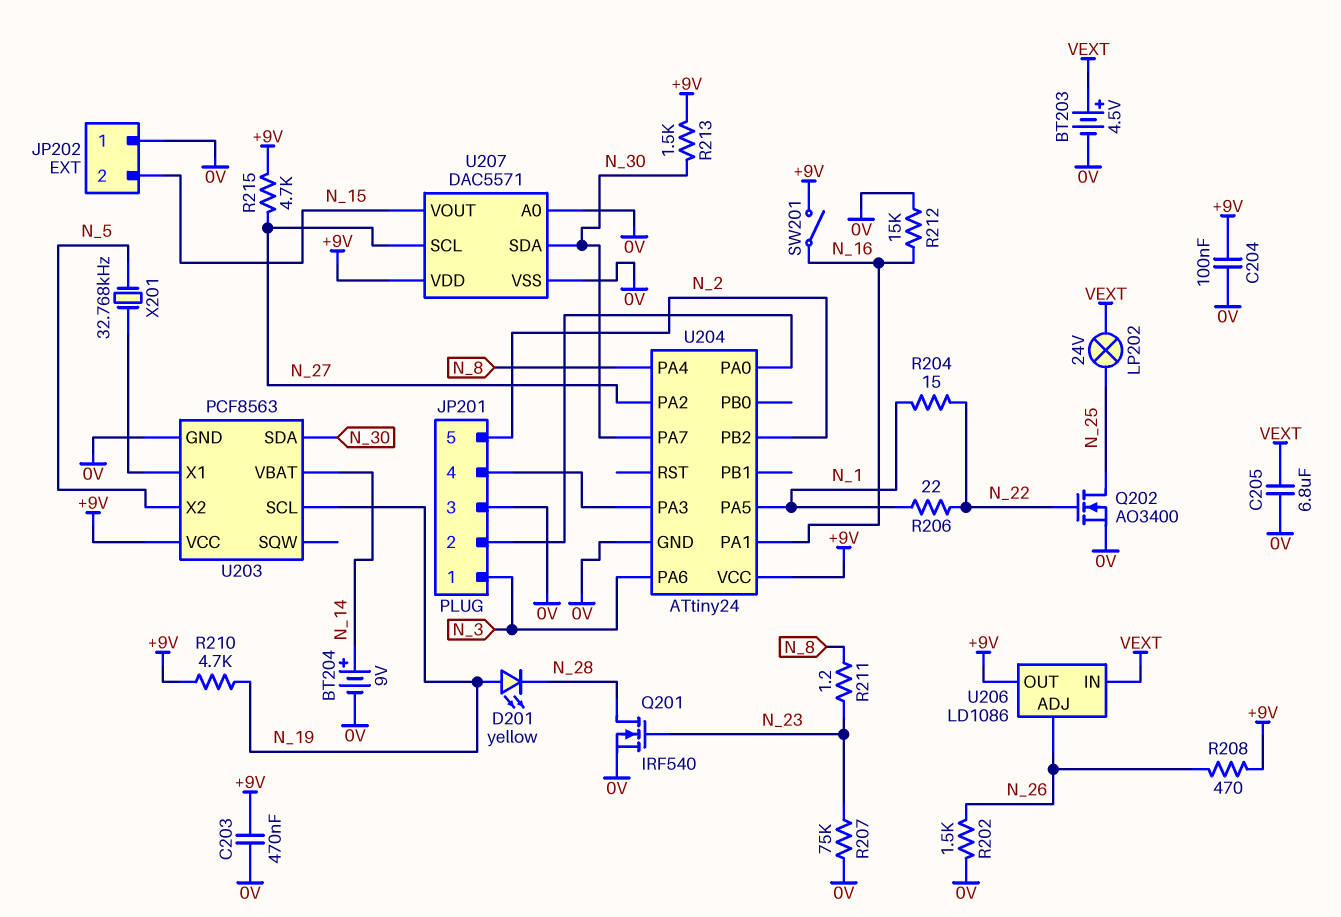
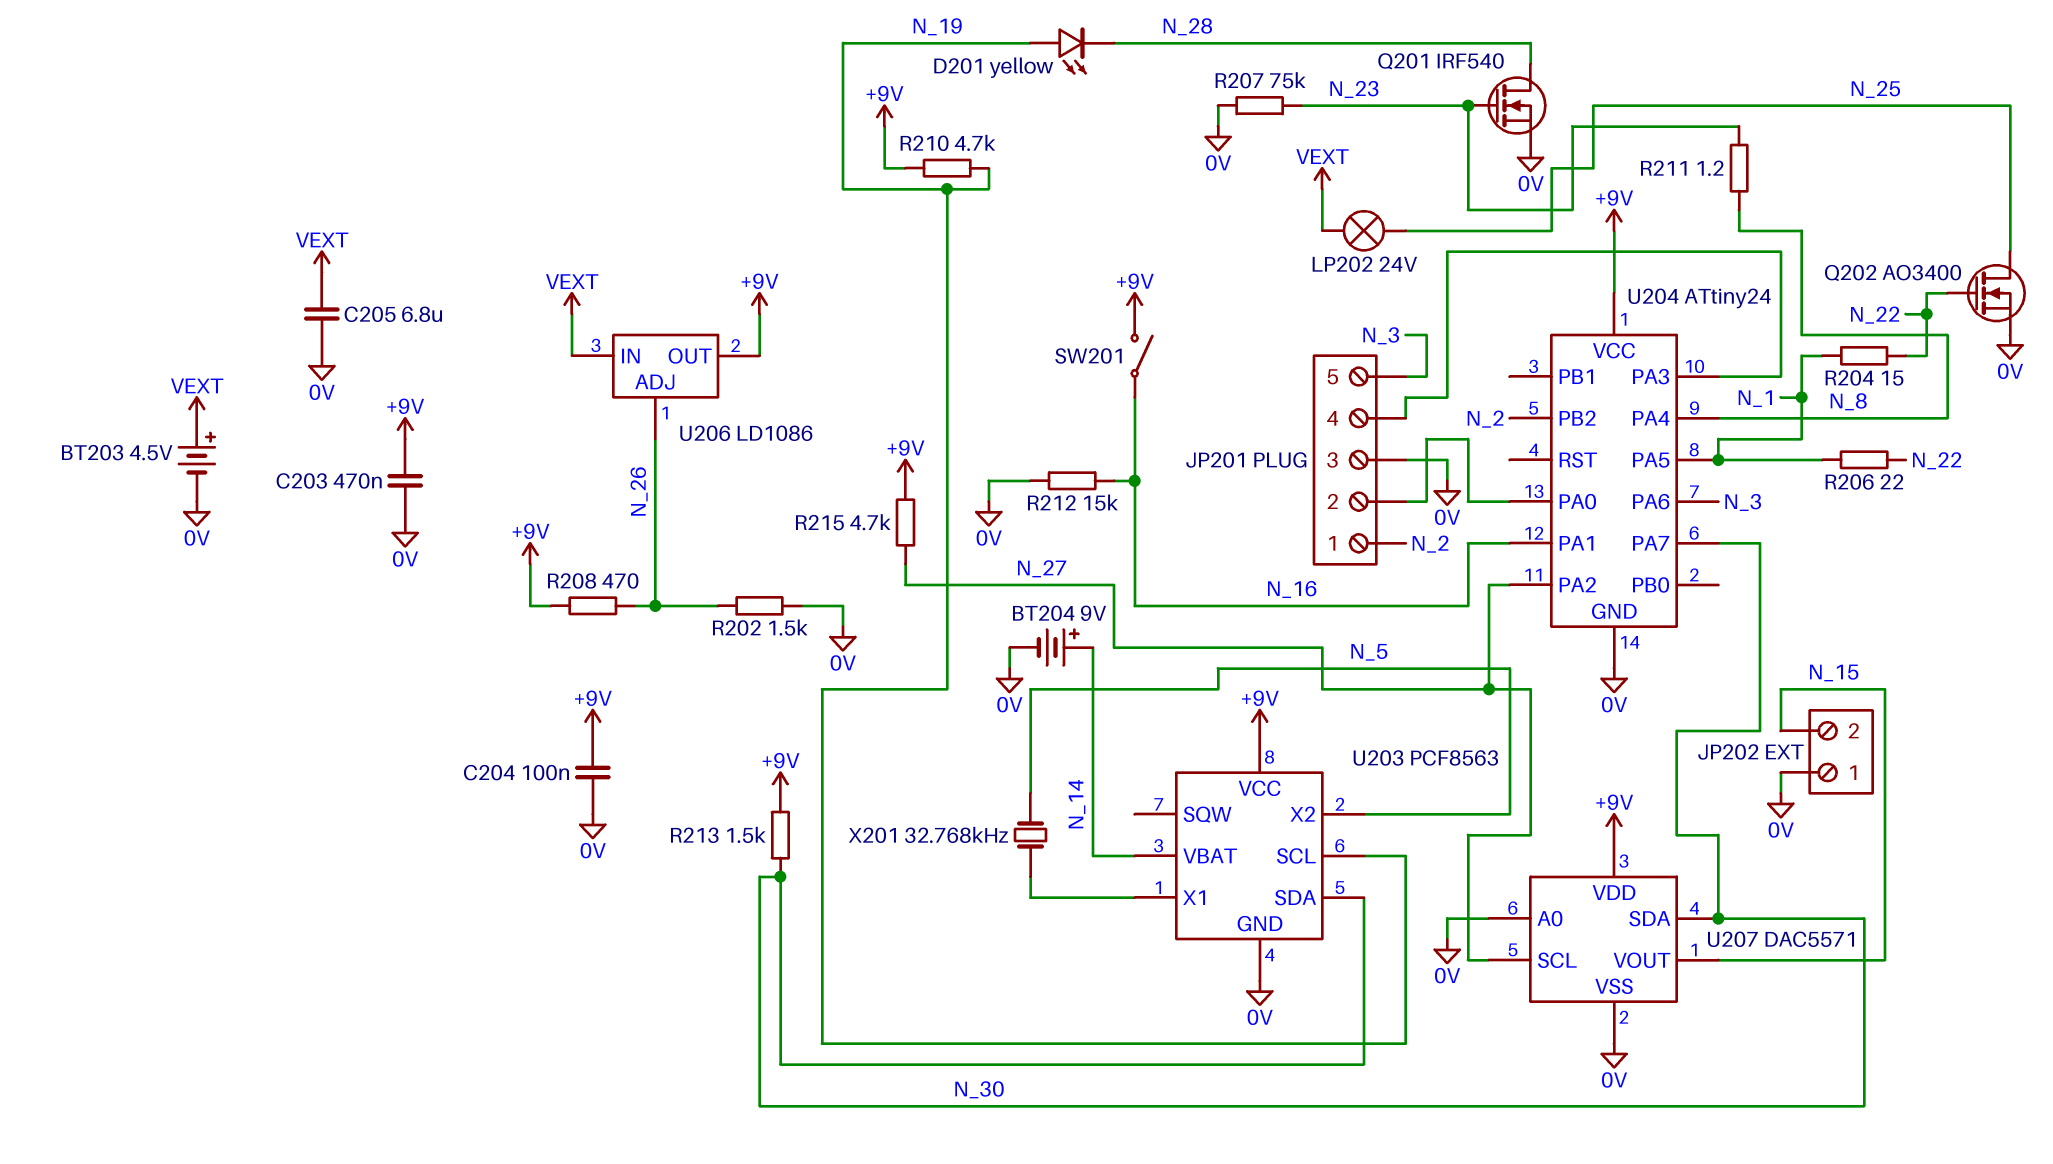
JP201 pin 1: N_3 -> N_2
JP201 pin 5: N_2 -> N_3

